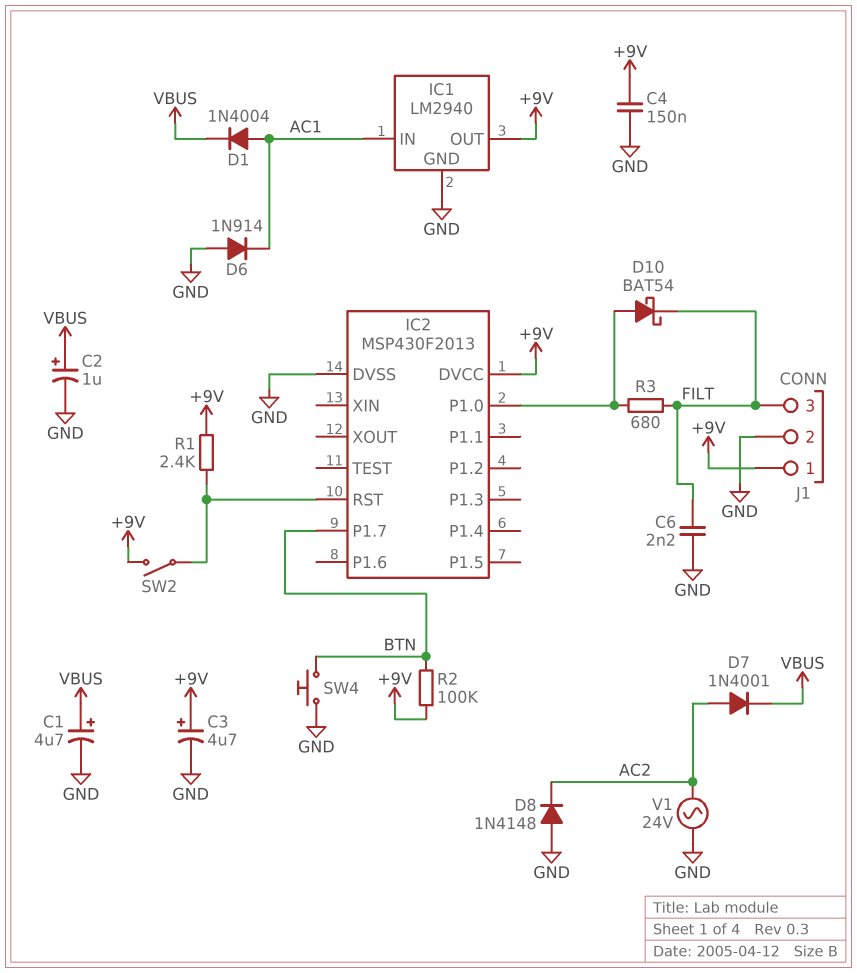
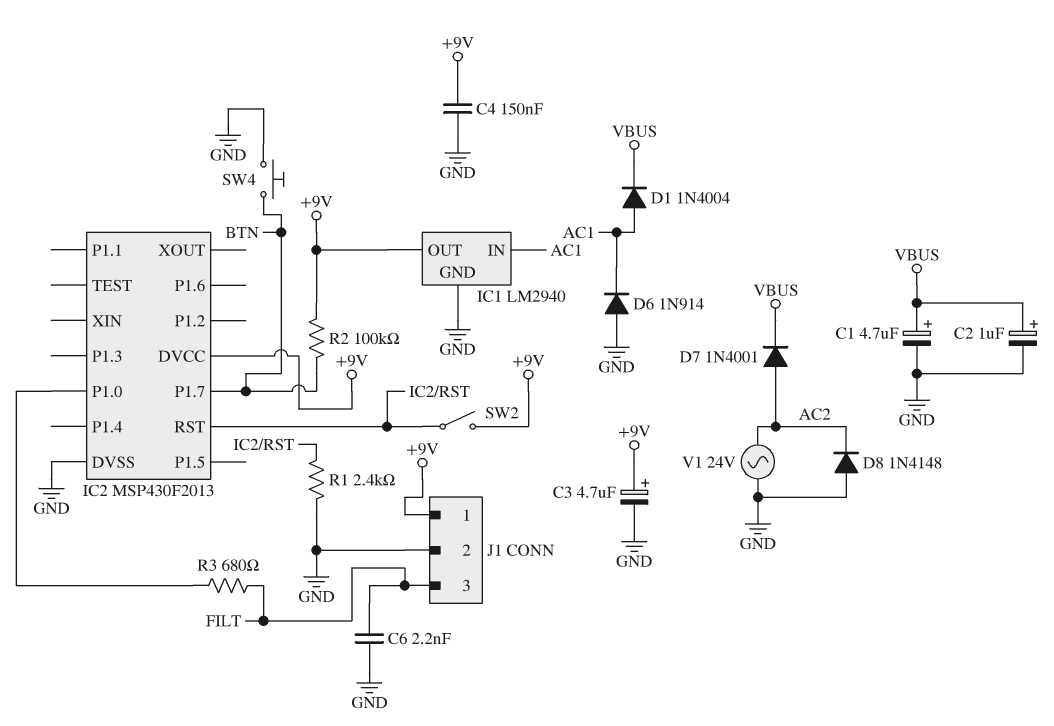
D10: schottky BAT54 (A IC2/P1.0, K FILT) -> none
R1: 2.4k (+9V, IC2/RST) -> 2.4k (GND, IC2/RST)

